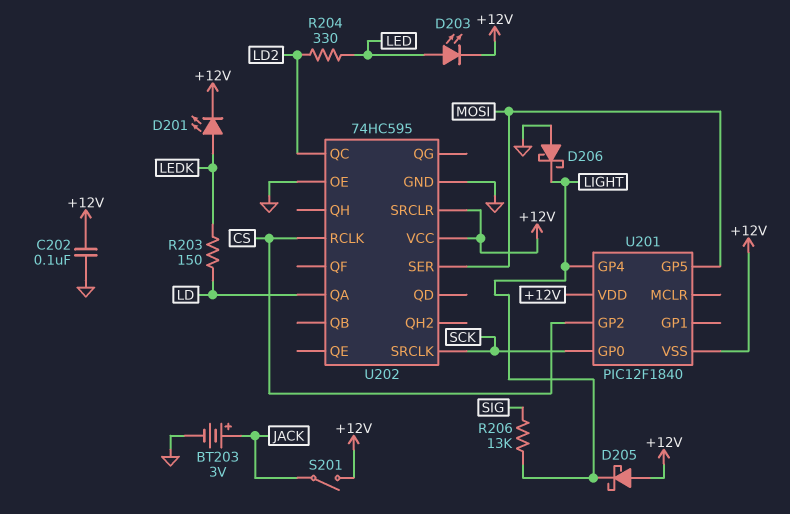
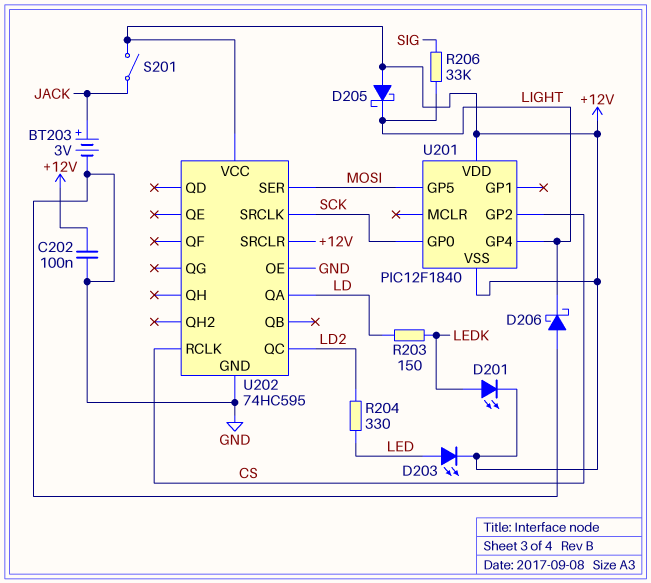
R206: 13k (LIGHT, SIG) -> 33k (LIGHT, SIG)

